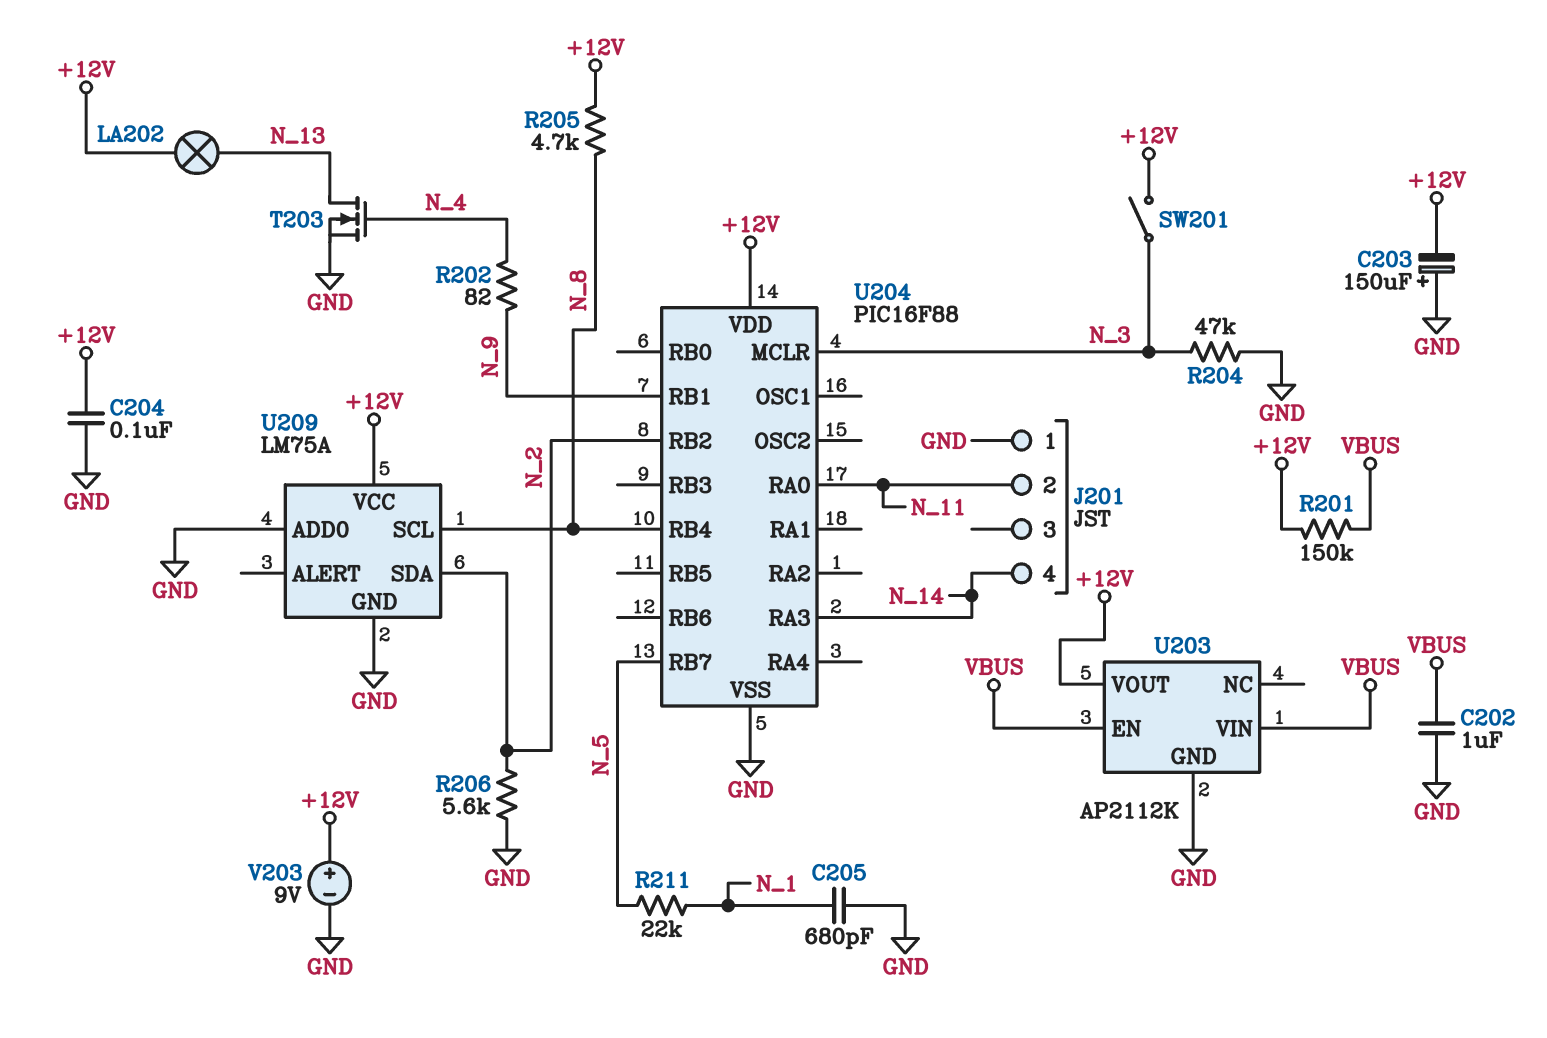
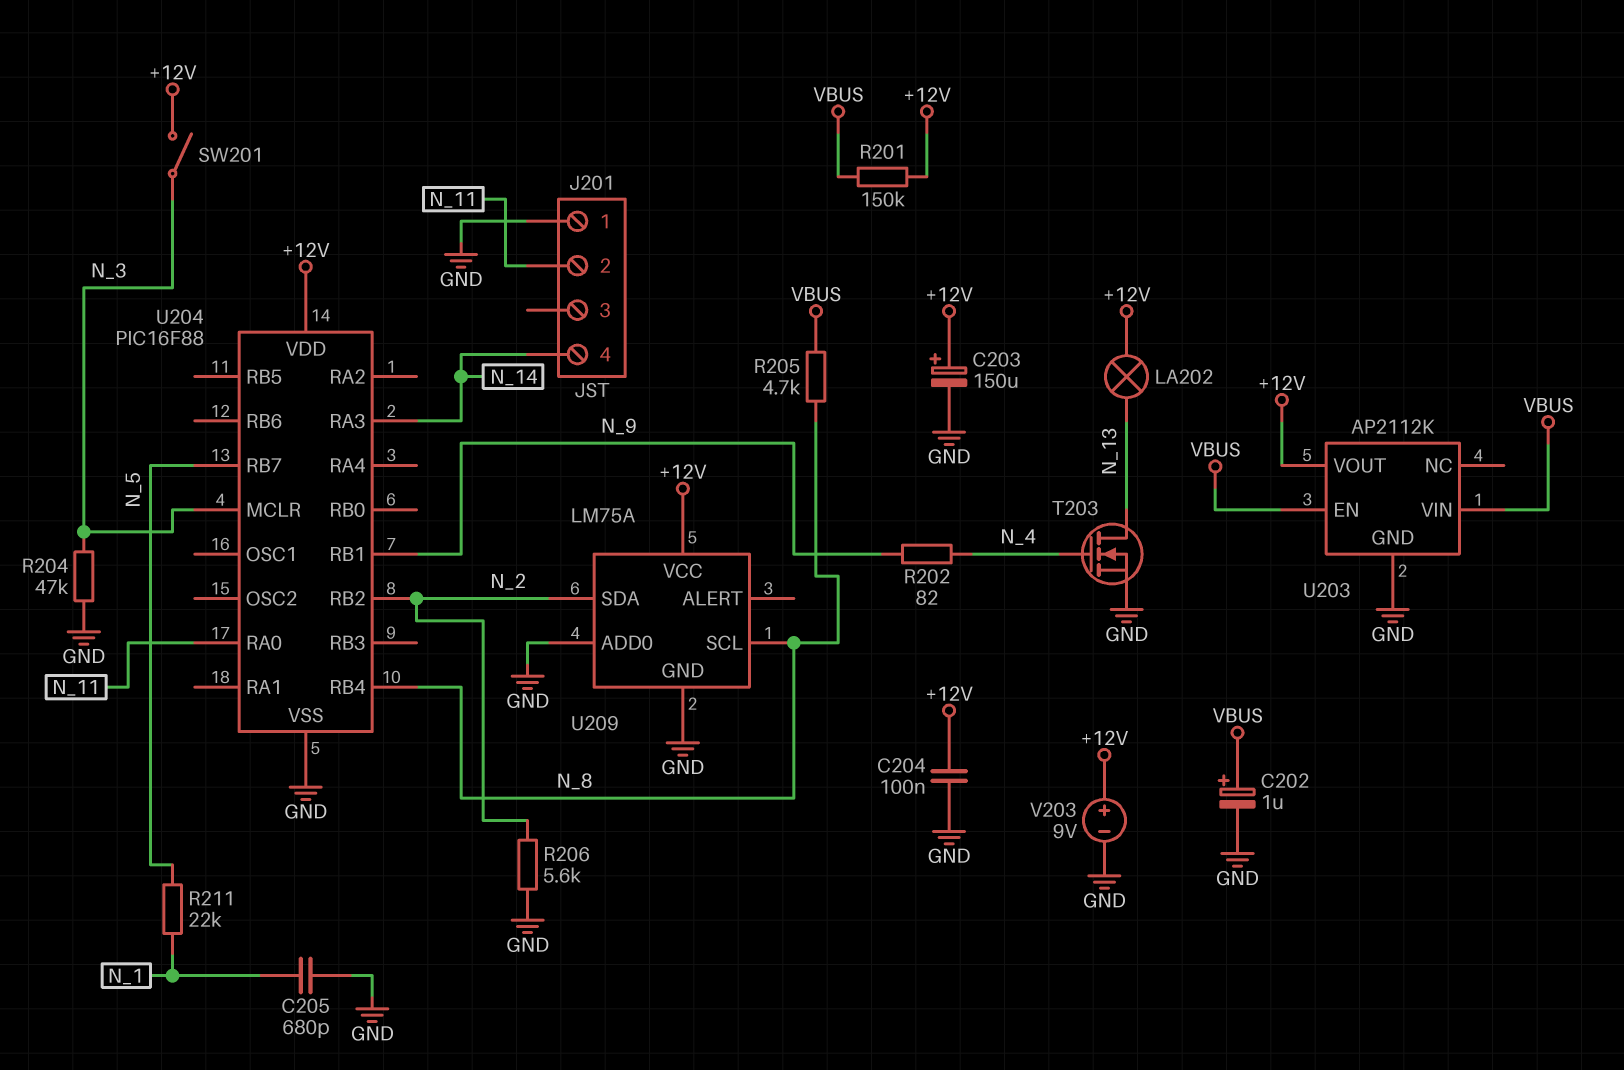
C202: 1uF (GND, VBUS) -> 1uF (plus VBUS, minus GND)
C203: 150uF (plus GND, minus +12V) -> 150uF (plus +12V, minus GND)
R205: 4.7k (+12V, N_8) -> 4.7k (N_8, VBUS)

